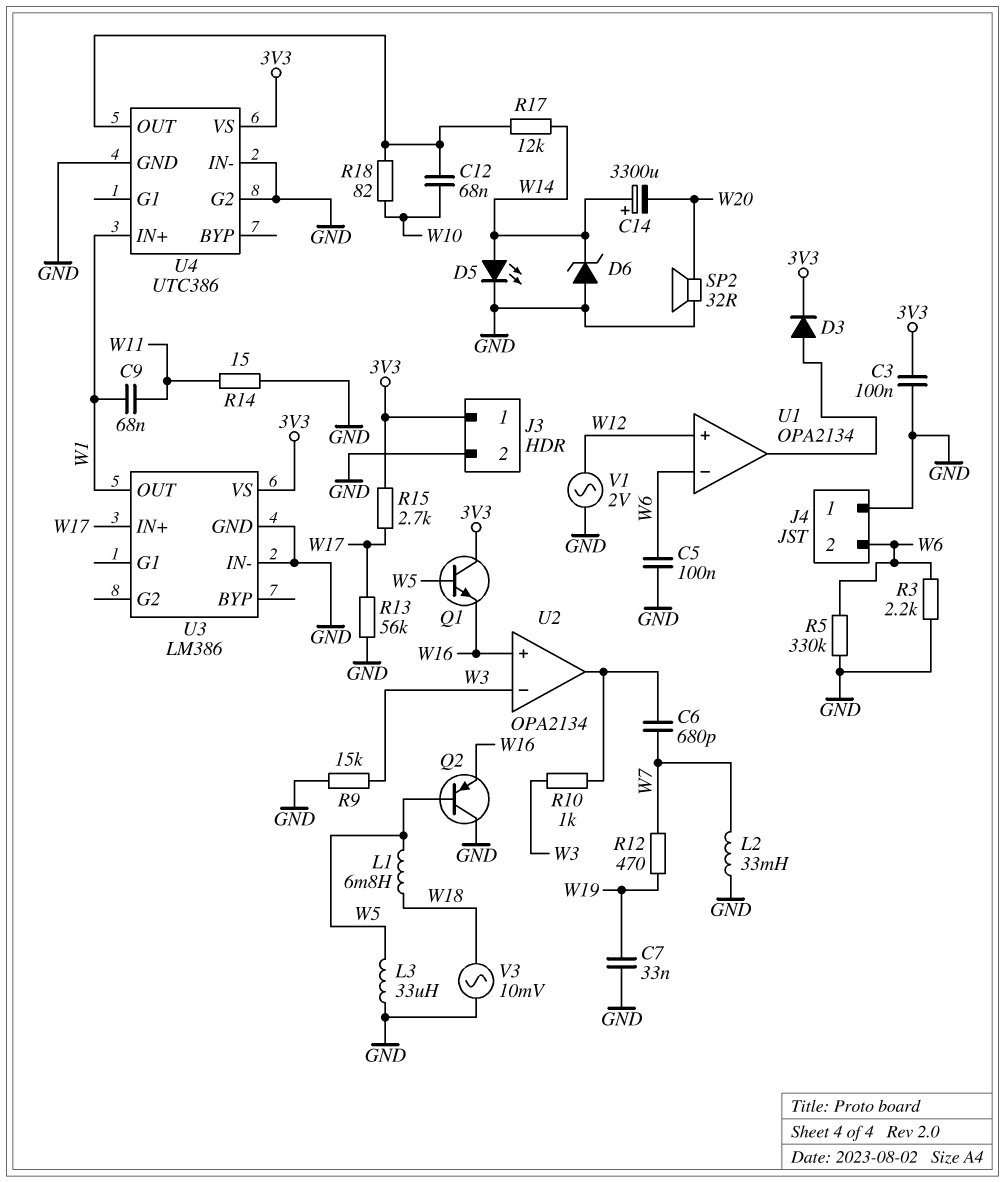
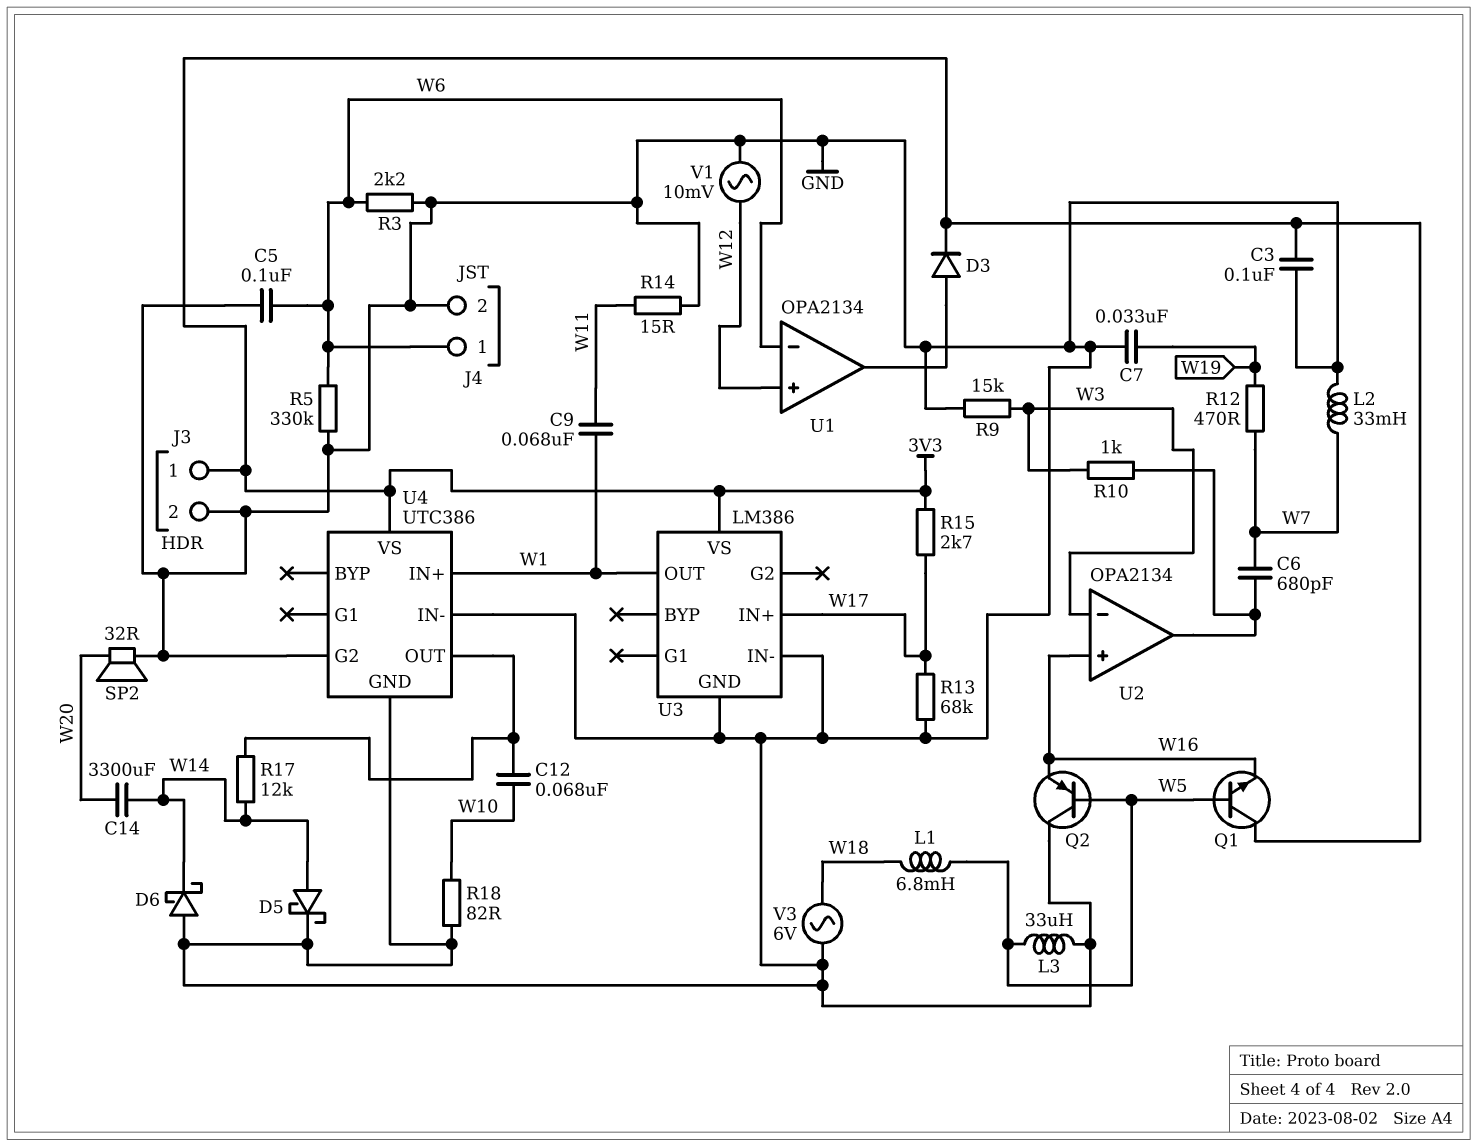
C14: 3300uF (plus W14, minus W20) -> 3300uF (W14, W20)
D5: LED (A W14, K GND) -> schottky (A W14, K GND)
D6: zener (A GND, K W14) -> schottky (A GND, K W14)
J4 pin 1: GND -> W6
J4 pin 2: W6 -> GND
R13: 56k (GND, W17) -> 68k (GND, W17)
R18: 82 (U4/OUT, W10) -> 82 (GND, W10)
V1: AC 2V (GND, W12) -> AC 10mV (GND, W12)
V3: AC 10mV (GND, W18) -> AC 6V (GND, W18)

